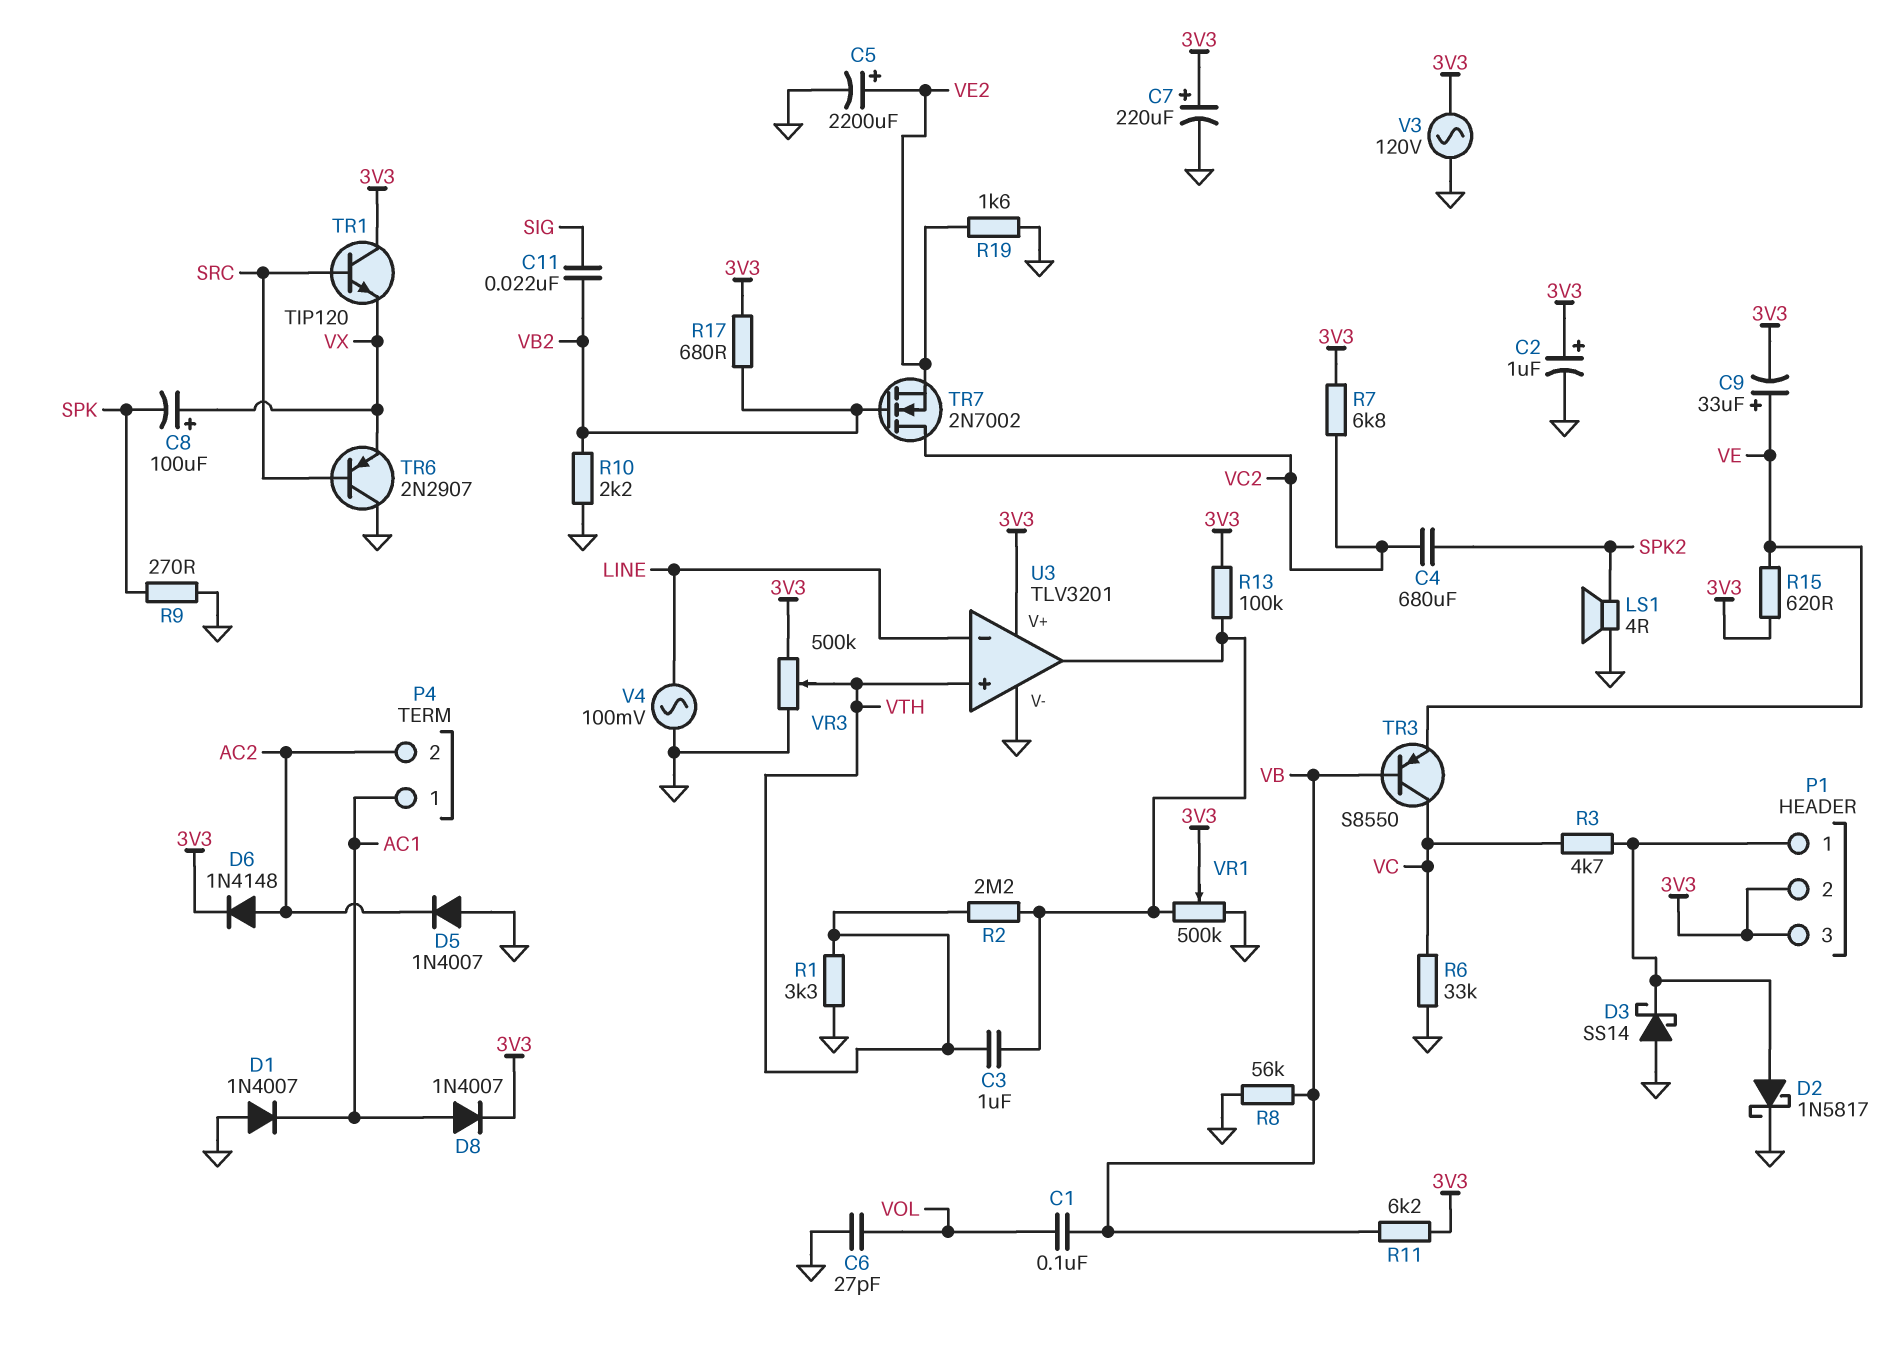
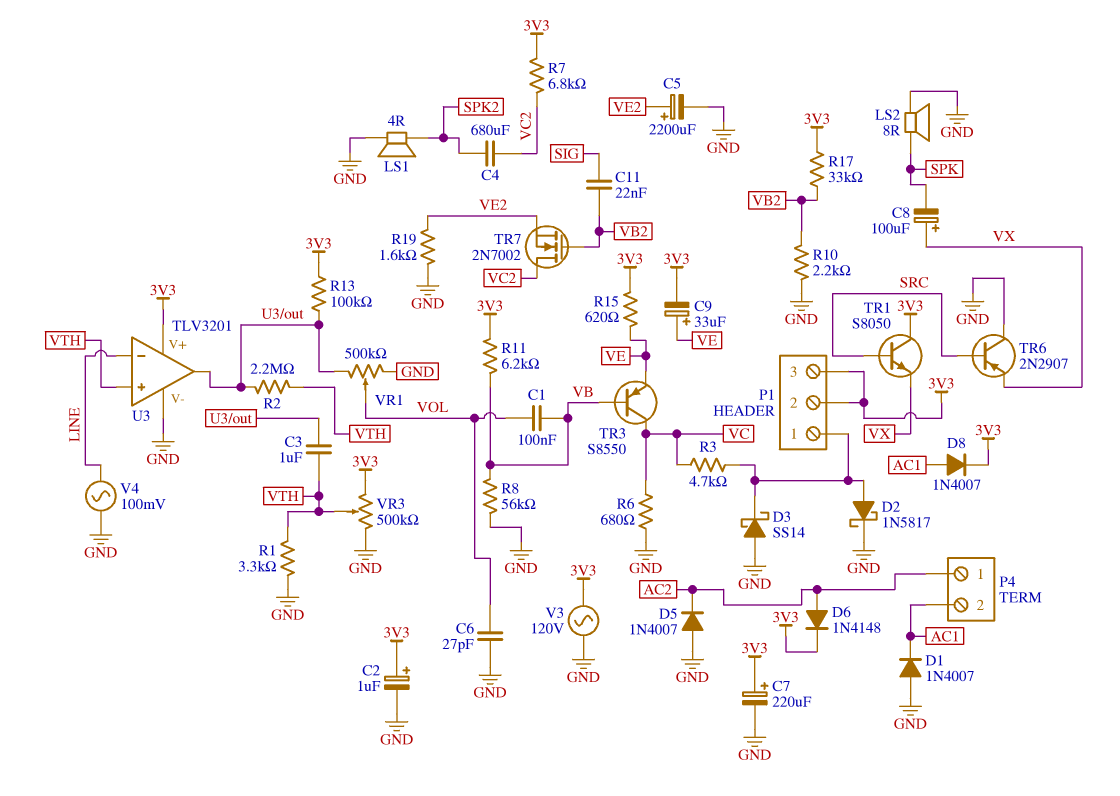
LS2: none -> speaker 8R (GND, SPK)
P4 pin 1: AC1 -> AC2
P4 pin 2: AC2 -> AC1
R6: 33k (GND, VC) -> 680 (GND, VC)
R9: 270 (GND, SPK) -> none
R17: 680 (3V3, VB2) -> 33k (3V3, VB2)
TR1: NPN TIP120 (B SRC, C 3V3, E VX) -> NPN S8050 (B SRC, C 3V3, E VX)
VR1: 500k (GND, U3/out, wiper 3V3) -> 500k (GND, U3/out, wiper VOL)

